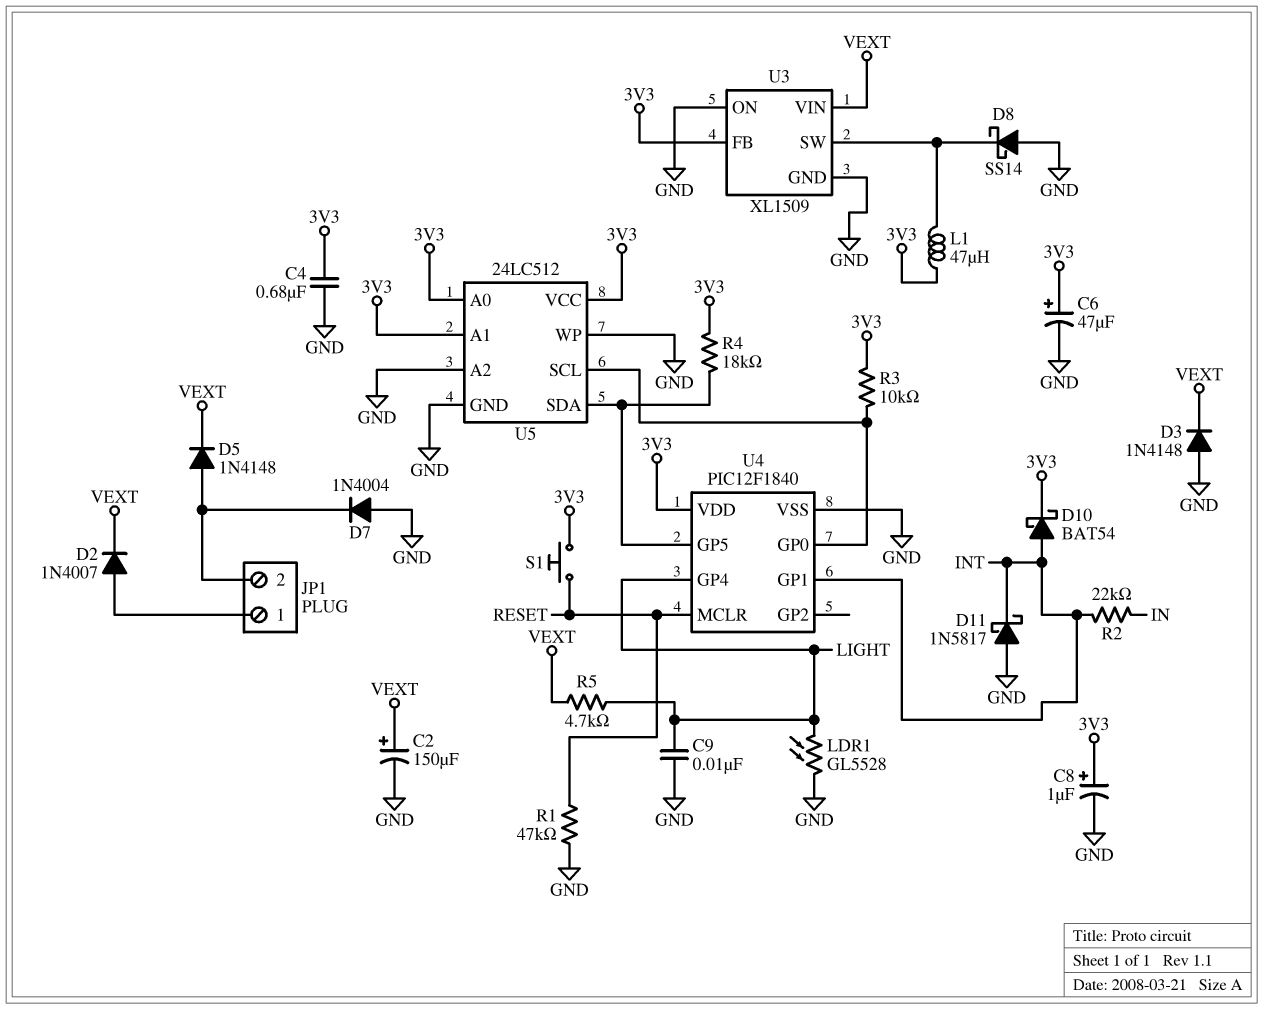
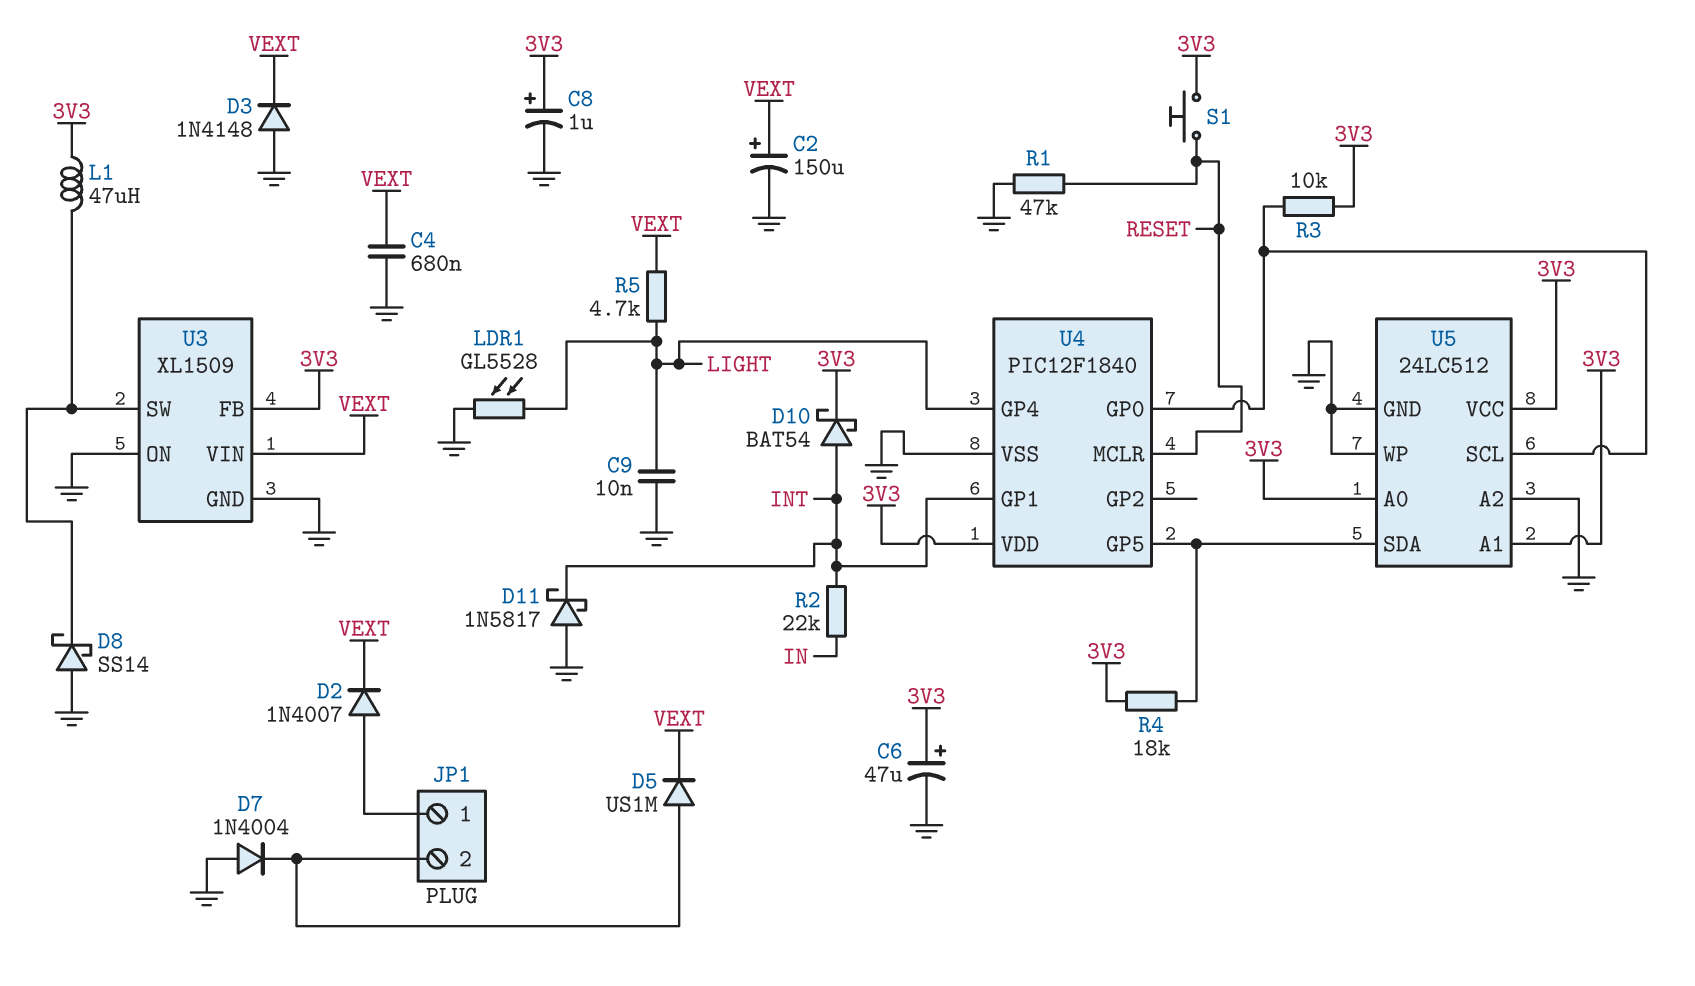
C4: 680nF (3V3, GND) -> 680nF (GND, VEXT)
D5: diode 1N4148 (A JP1/2, K VEXT) -> diode US1M (A JP1/2, K VEXT)

